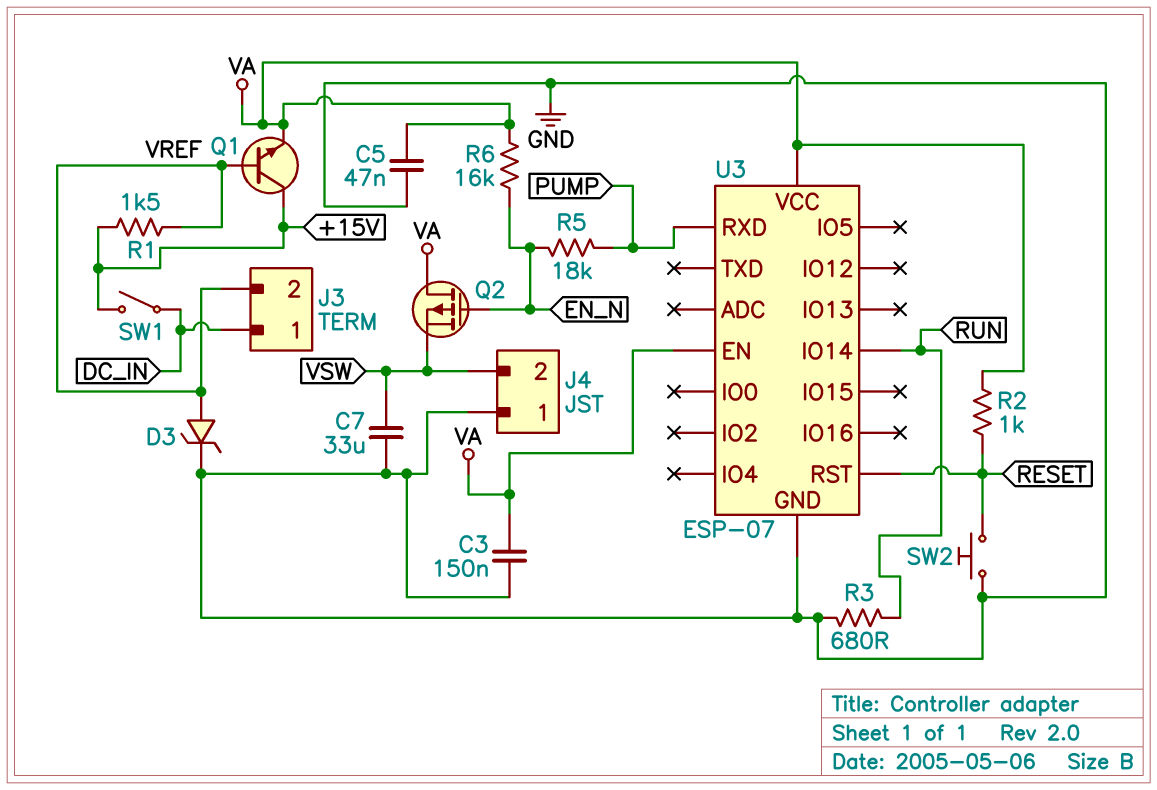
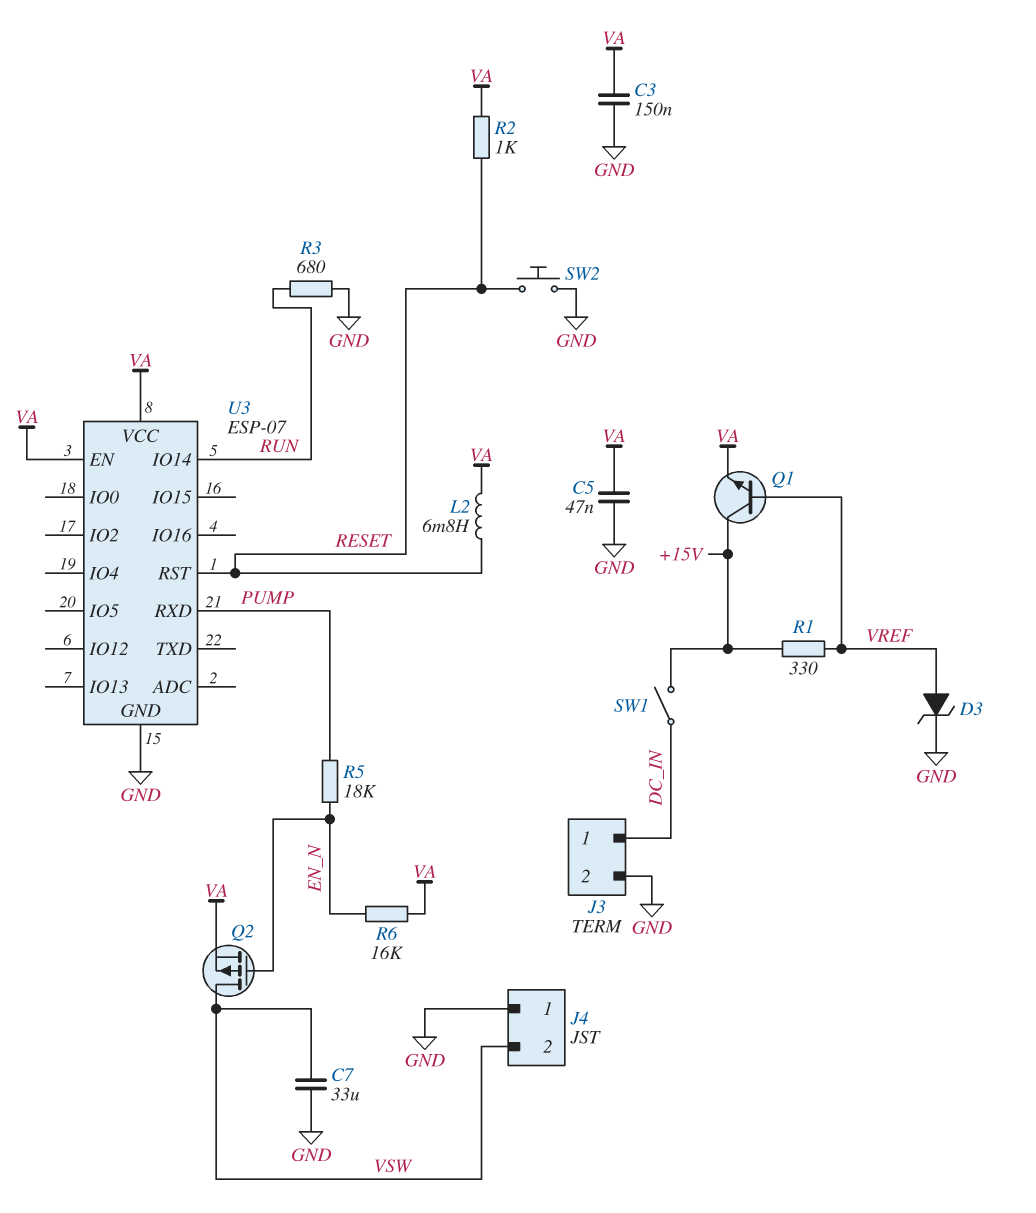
J3 pin 2: VREF -> GND
L2: none -> 6.8mH (RESET, VA)
Q2: PMOS (G EN_N, D VA, S VSW) -> PMOS (G EN_N, D VSW, S VA)
R1: 1.5k (+15V, VREF) -> 330 (+15V, VREF)

